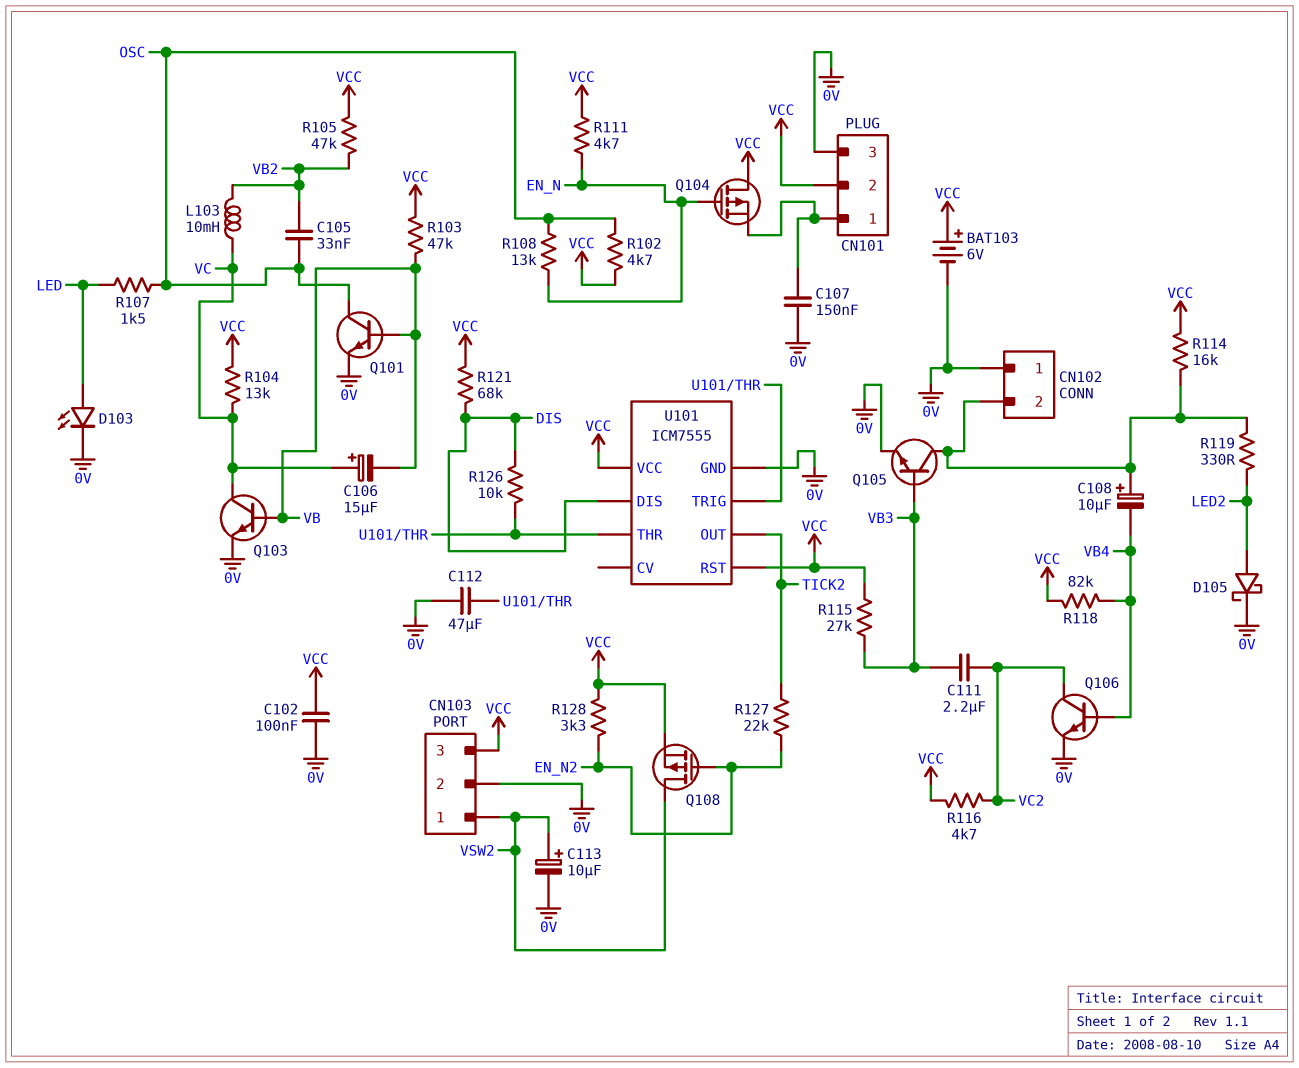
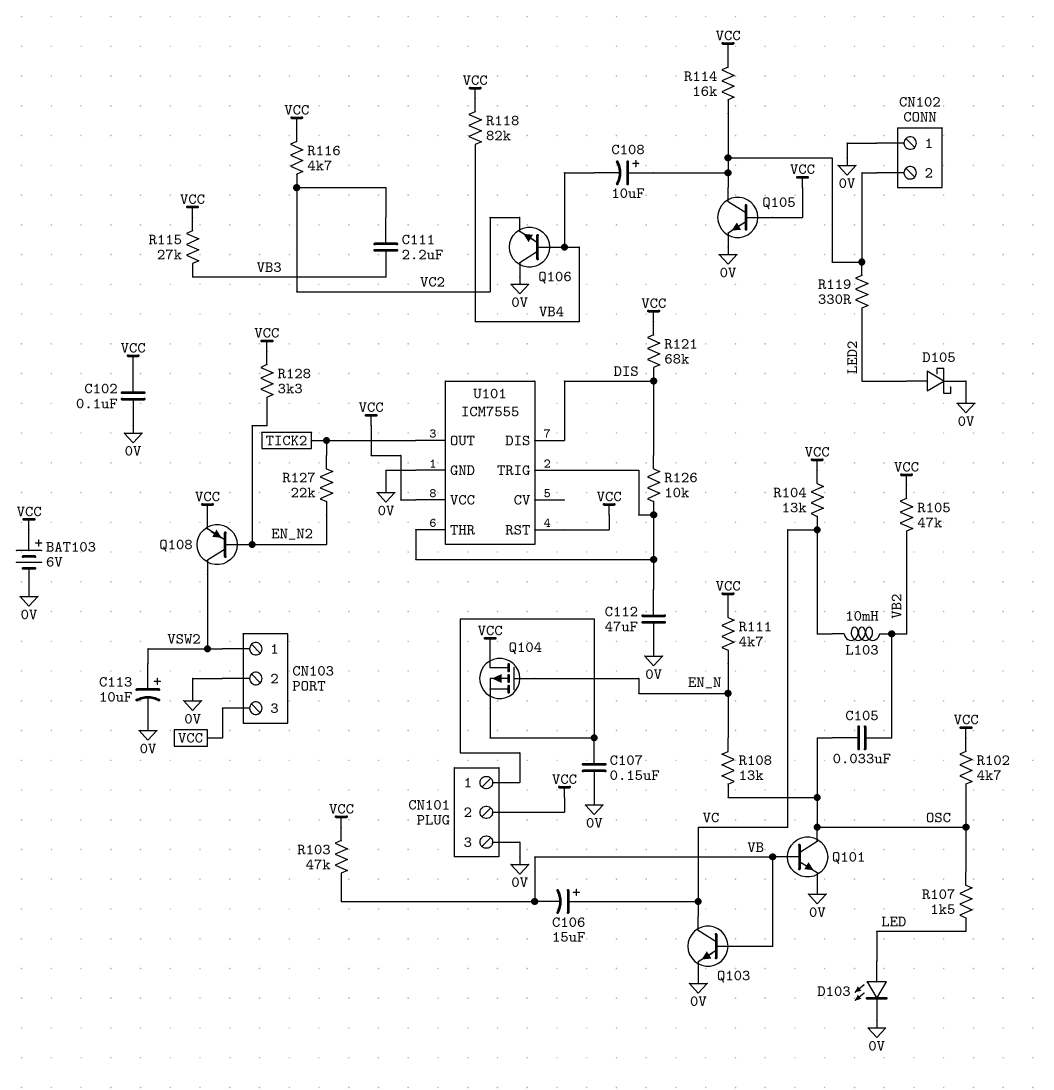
Q105: NPN (B VB3, C CN102/2, E 0V) -> NPN (B VCC, C CN102/2, E 0V)
Q106: NPN (B VB4, C VC2, E 0V) -> NPN (B VB4, C 0V, E VC2)
Q108: PMOS (G EN_N2, D VSW2, S VCC) -> PNP (B EN_N2, C VSW2, E VCC)

